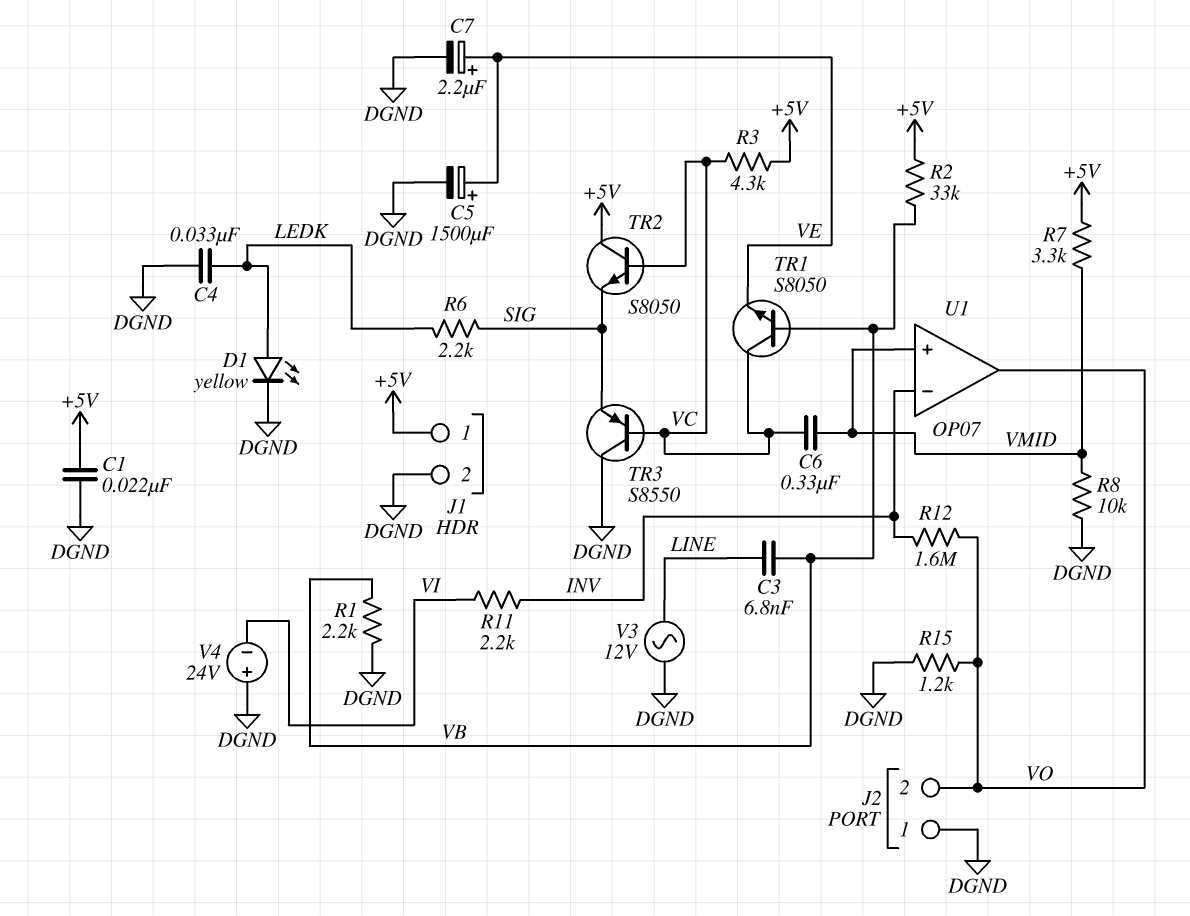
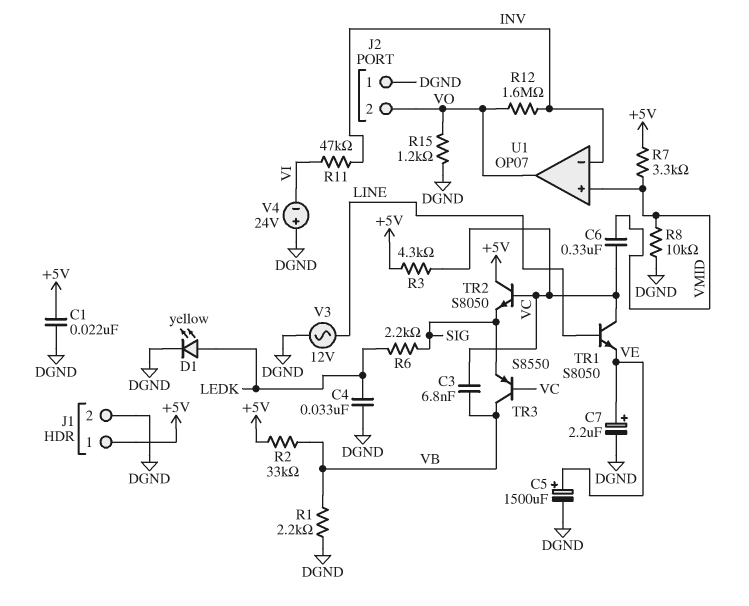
C3: 6.8nF (LINE, VB) -> 6.8nF (VB, VC)
R11: 2.2k (INV, VI) -> 47k (INV, VI)
TR1: NPN S8050 (B VB, C VC, E VE) -> NPN S8050 (B LINE, C VC, E VE)
TR3: PNP S8550 (B VC, C DGND, E SIG) -> PNP S8550 (B VC, C VB, E SIG)

